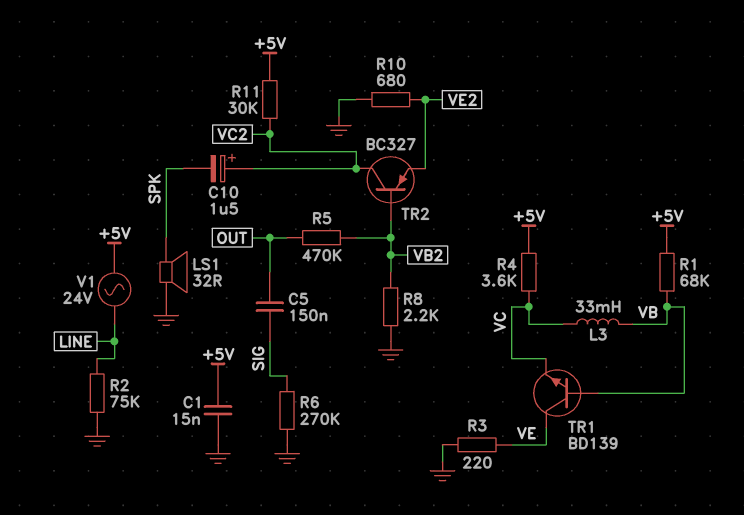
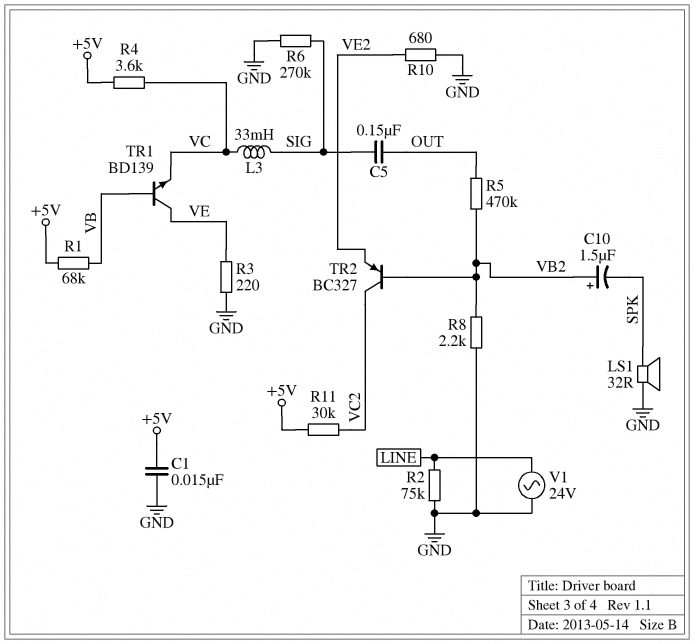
C10: 1.5uF (plus VC2, minus SPK) -> 1.5uF (plus VB2, minus SPK)
L3: 33mH (VB, VC) -> 33mH (SIG, VC)
V1: AC 24V (+5V, LINE) -> AC 24V (GND, LINE)

